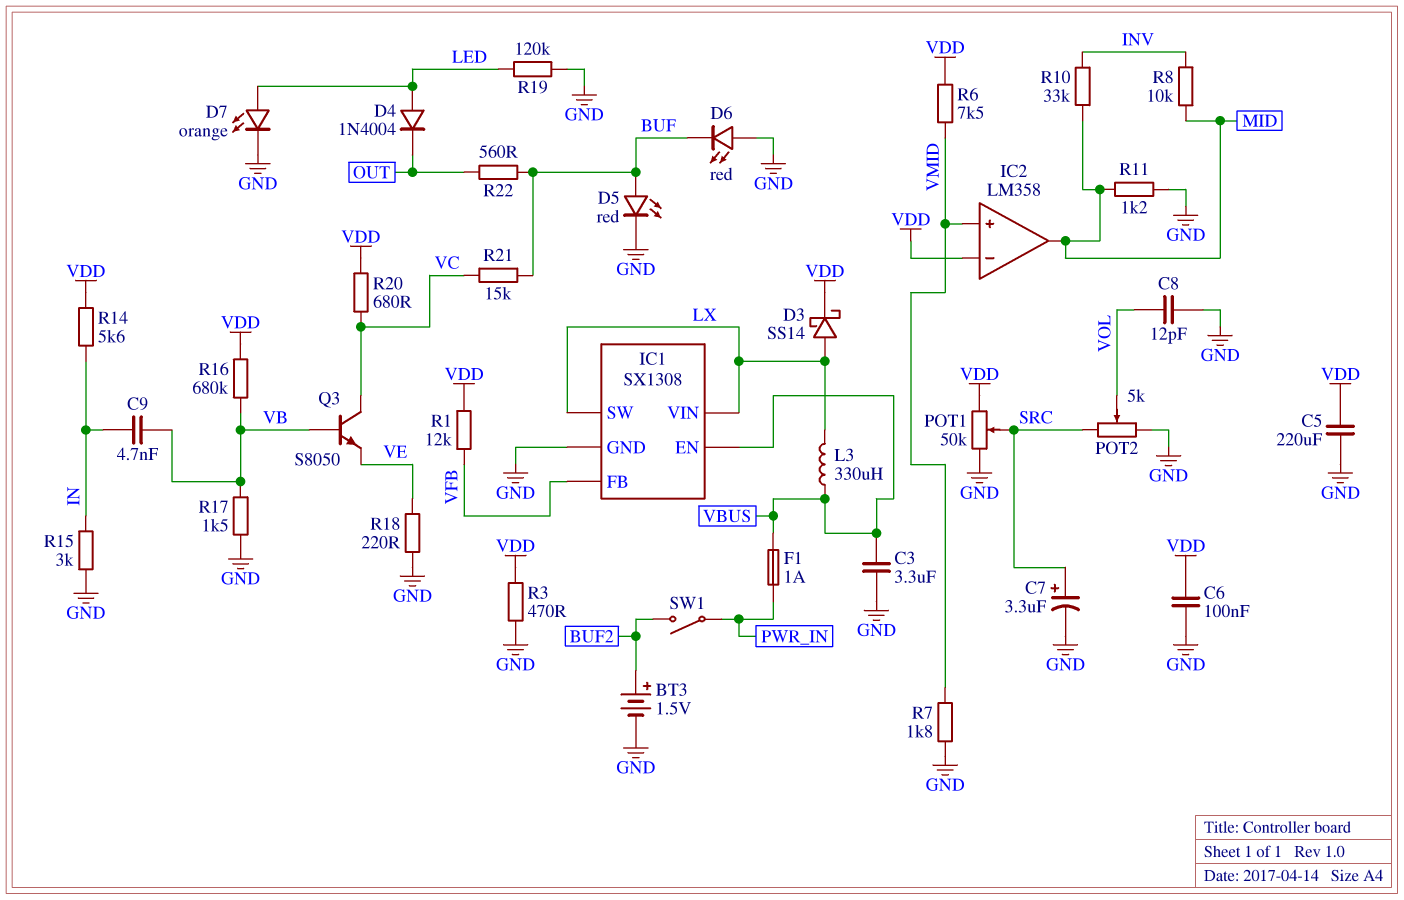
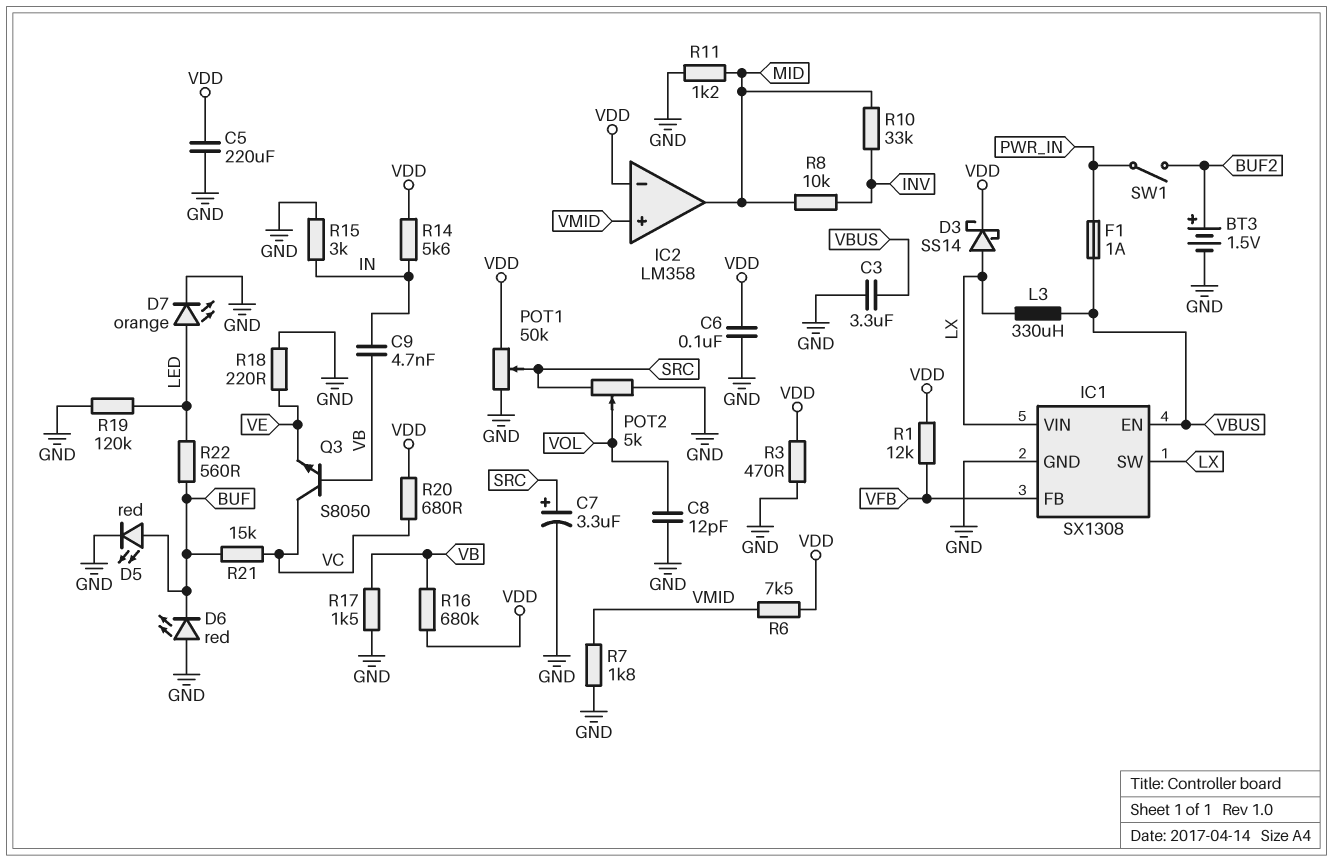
D4: diode 1N4004 (A LED, K OUT) -> none
R22: 560 (BUF, OUT) -> 560 (BUF, LED)

